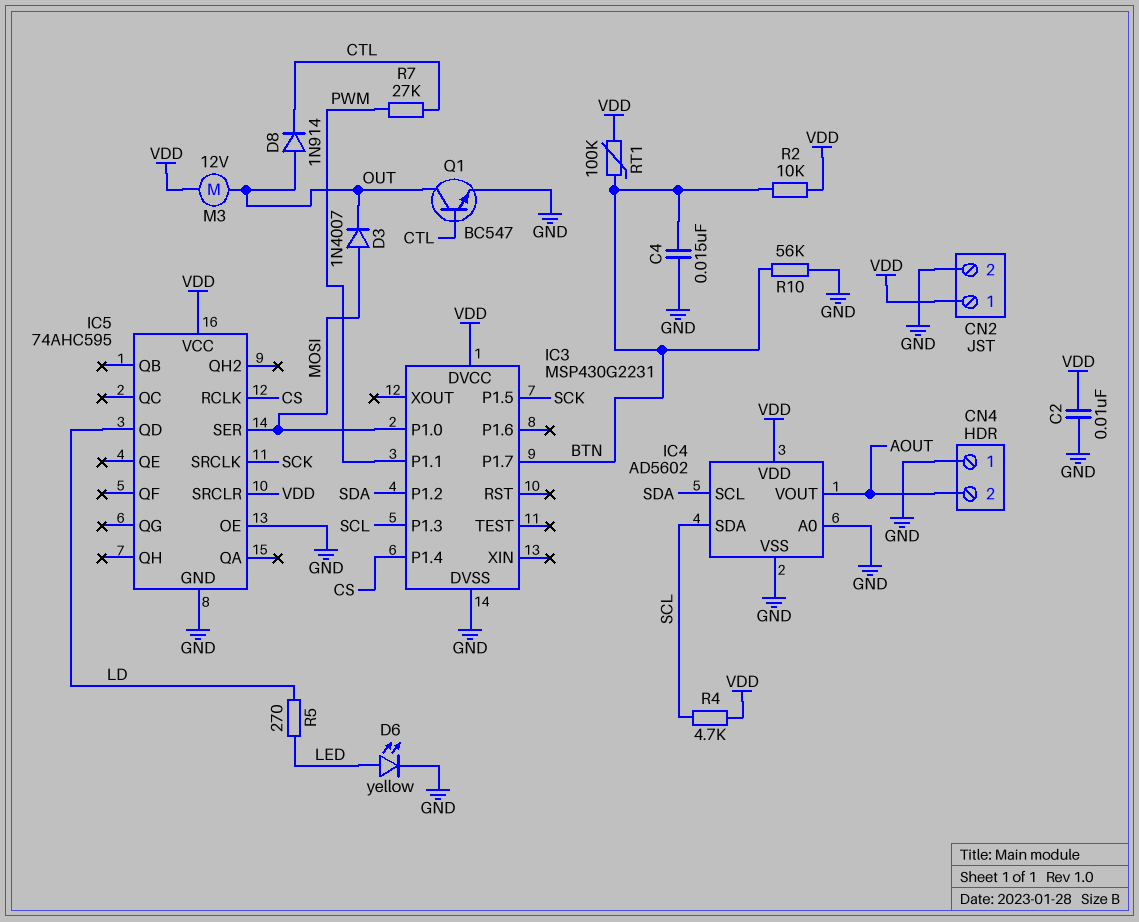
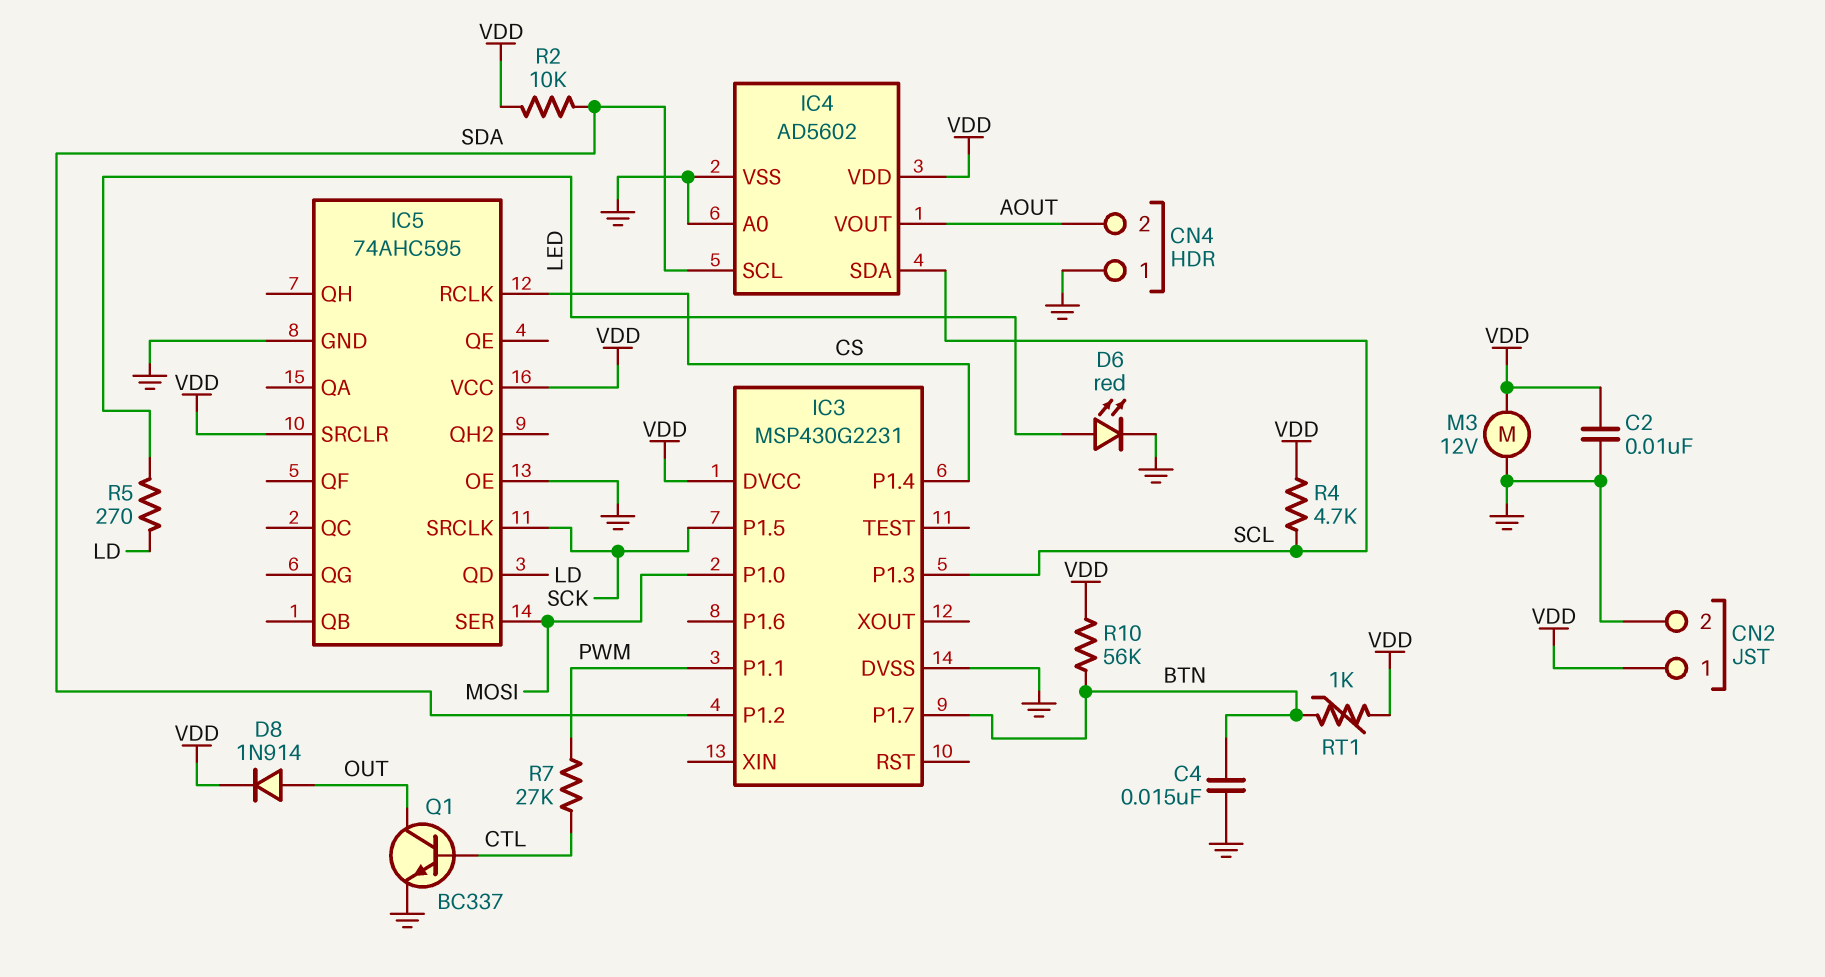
D3: diode 1N4007 (A MOSI, K OUT) -> none
D6: LED yellow (A LED, K GND) -> LED red (A LED, K GND)
D8: diode 1N914 (A OUT, K CTL) -> diode 1N914 (A OUT, K VDD)
M3: motor 12V (OUT, VDD) -> motor 12V (GND, VDD)
Q1: NPN BC547 (B CTL, C OUT, E GND) -> NPN BC337 (B CTL, C OUT, E GND)
R2: 10k (BTN, VDD) -> 10k (SDA, VDD)
R10: 56k (BTN, GND) -> 56k (BTN, VDD)
RT1: 100k (BTN, VDD) -> 1k (BTN, VDD)

